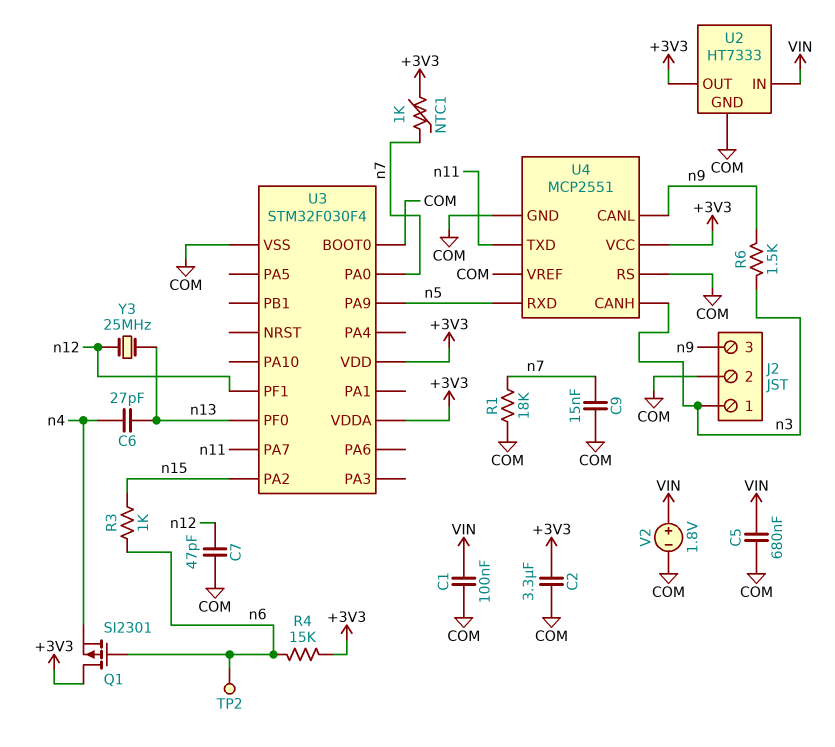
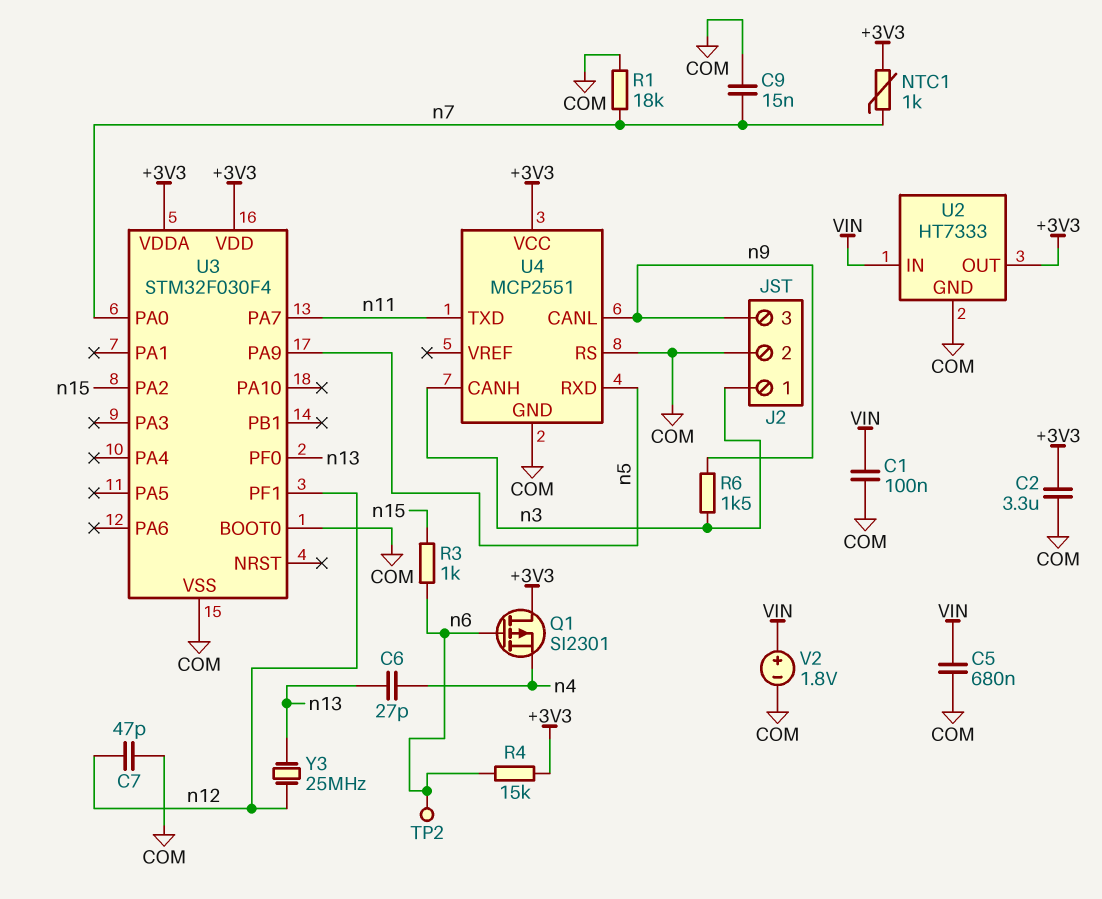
U4 pin VREF: COM -> none

